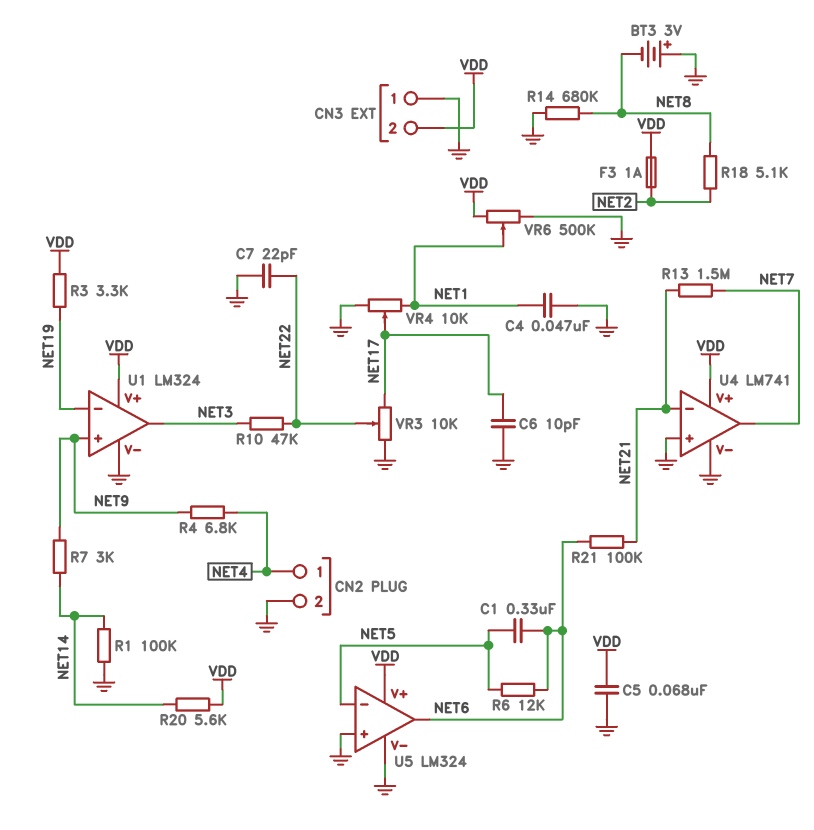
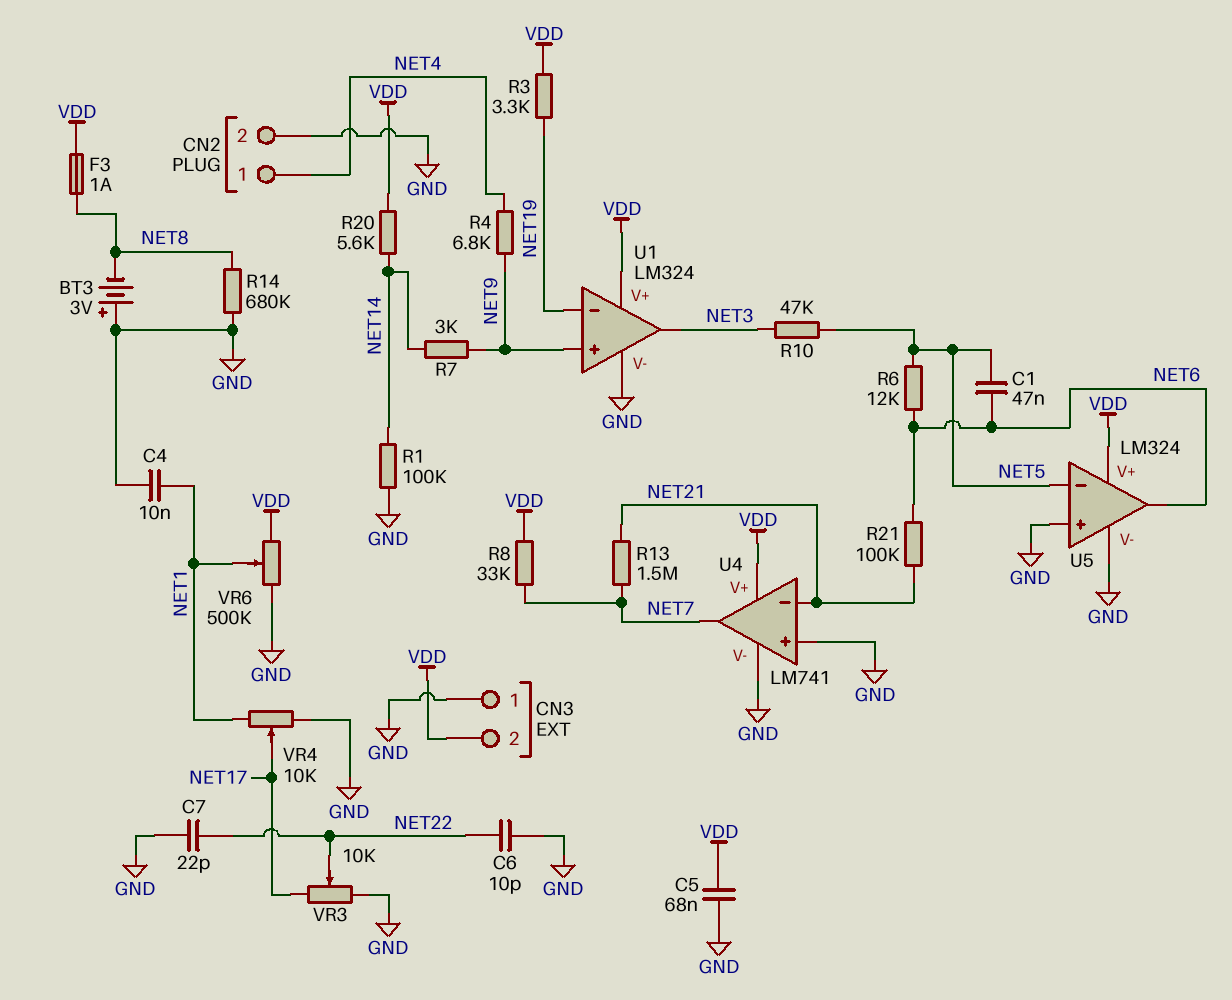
C1: 330nF (NET5, NET6) -> 47nF (NET5, NET6)
C4: 47nF (GND, NET1) -> 10nF (GND, NET1)
C6: 10pF (GND, NET17) -> 10pF (GND, NET22)
F3: 1A (NET2, VDD) -> 1A (NET8, VDD)
R8: none -> 33k (NET7, VDD)
R10: 47k (NET3, NET22) -> 47k (NET3, NET5)
R18: 5.1k (NET2, NET8) -> none

